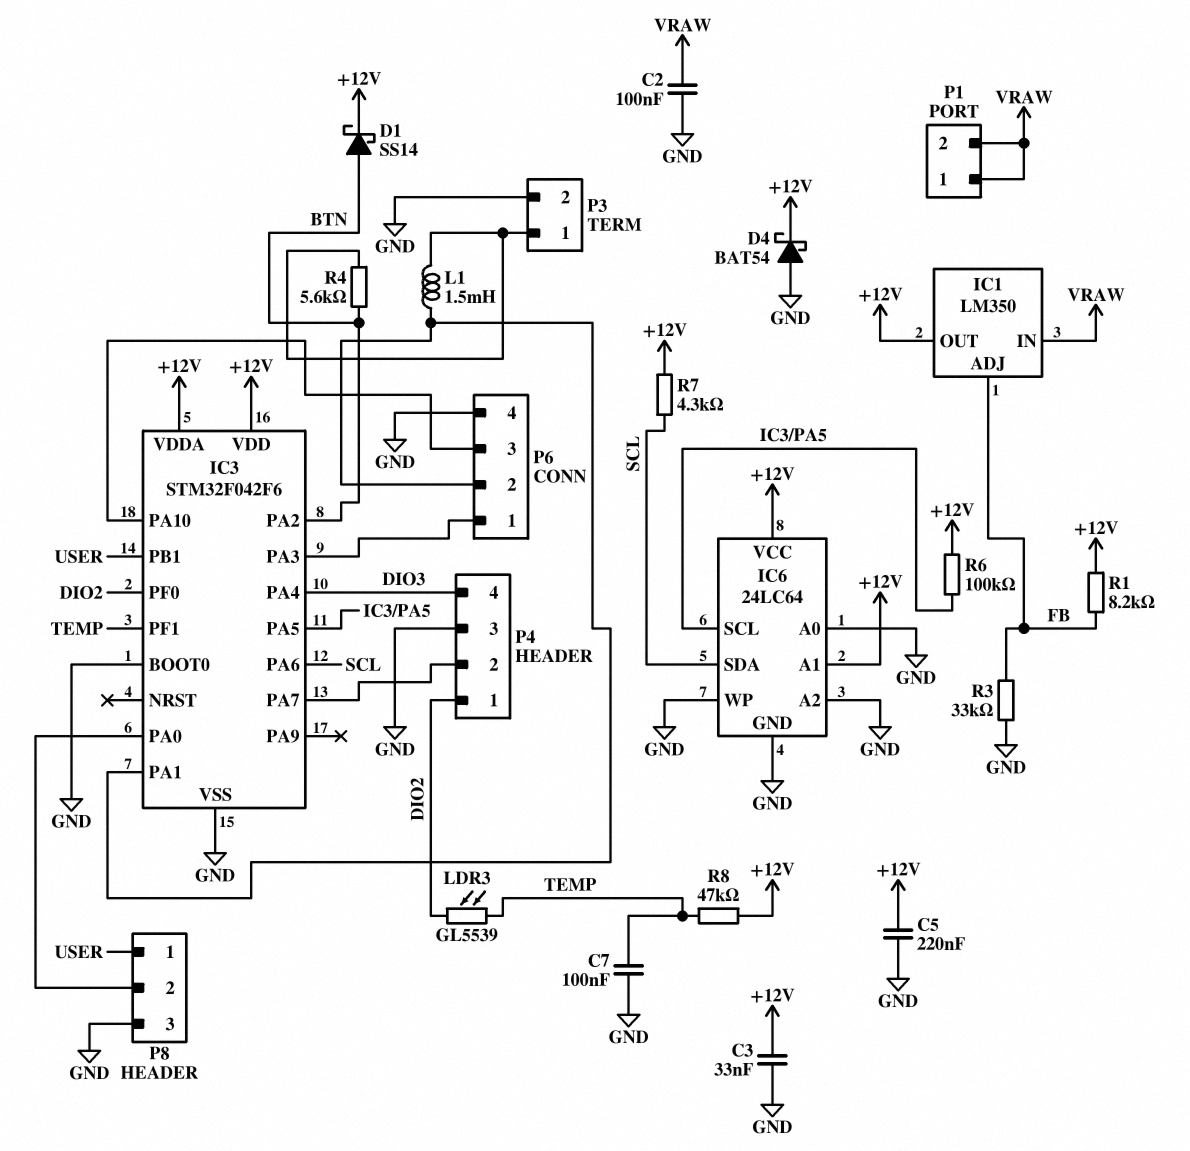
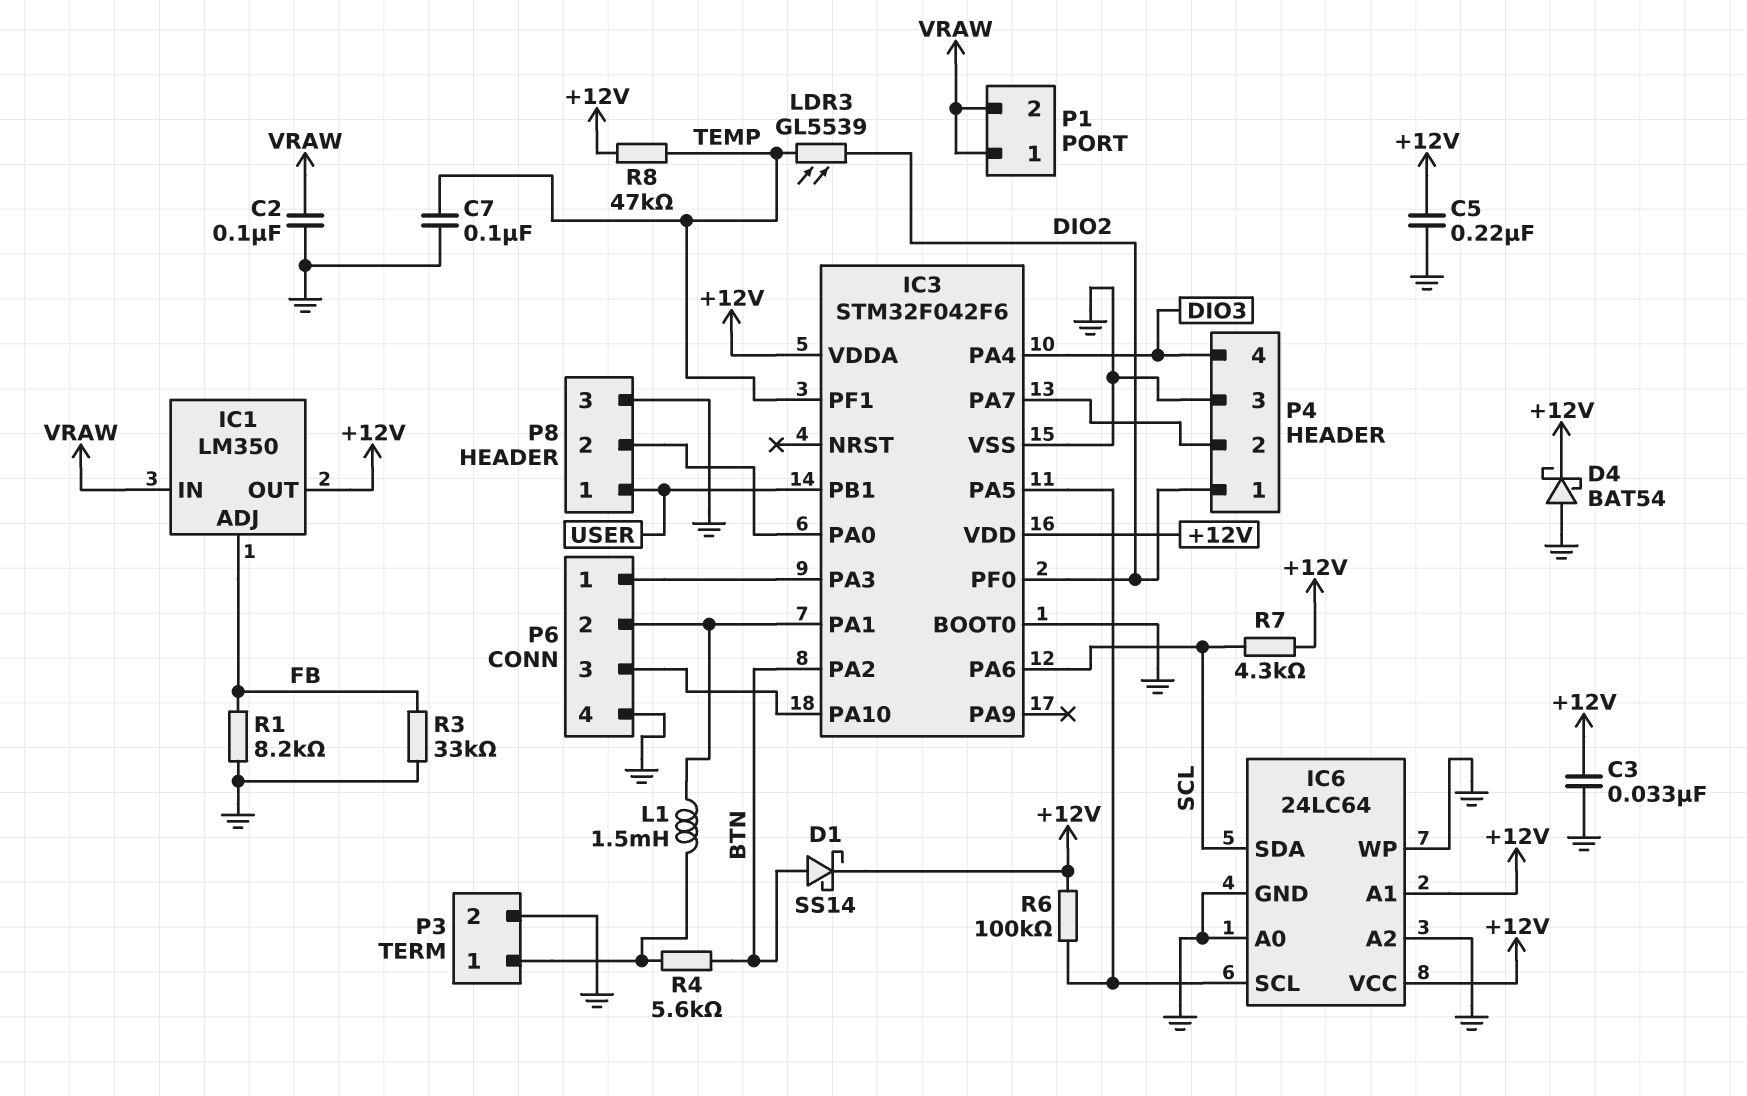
R1: 8.2k (+12V, FB) -> 8.2k (FB, GND)

